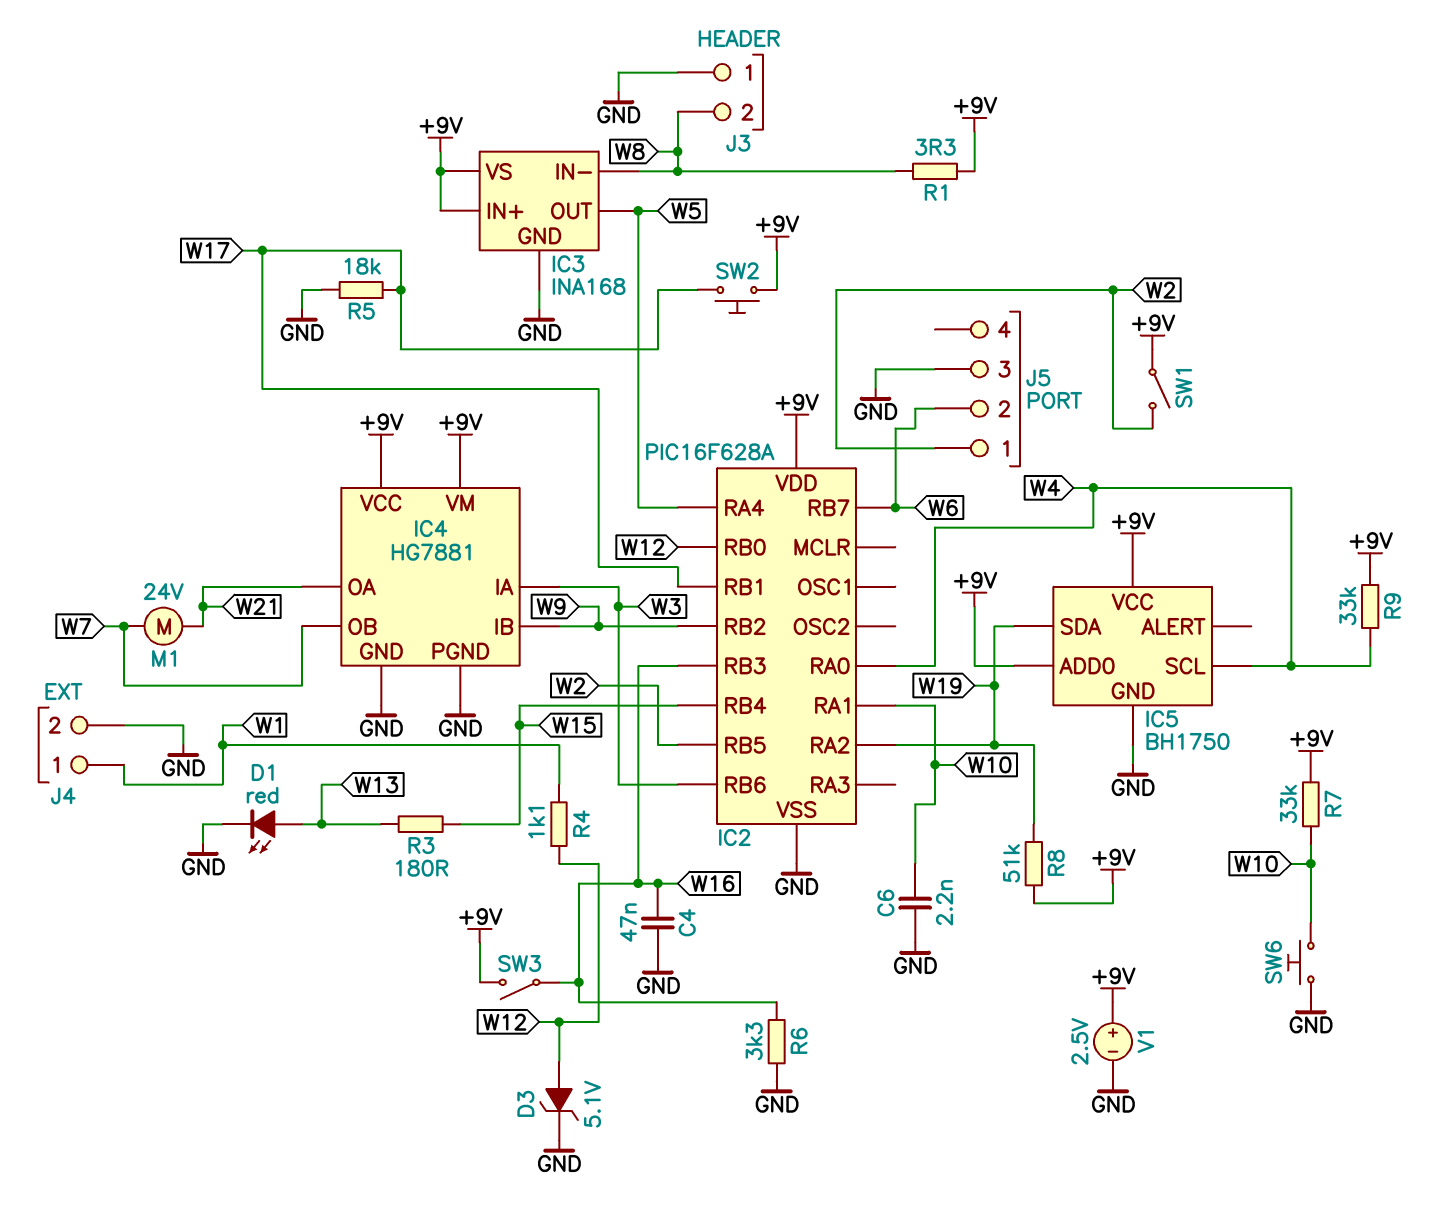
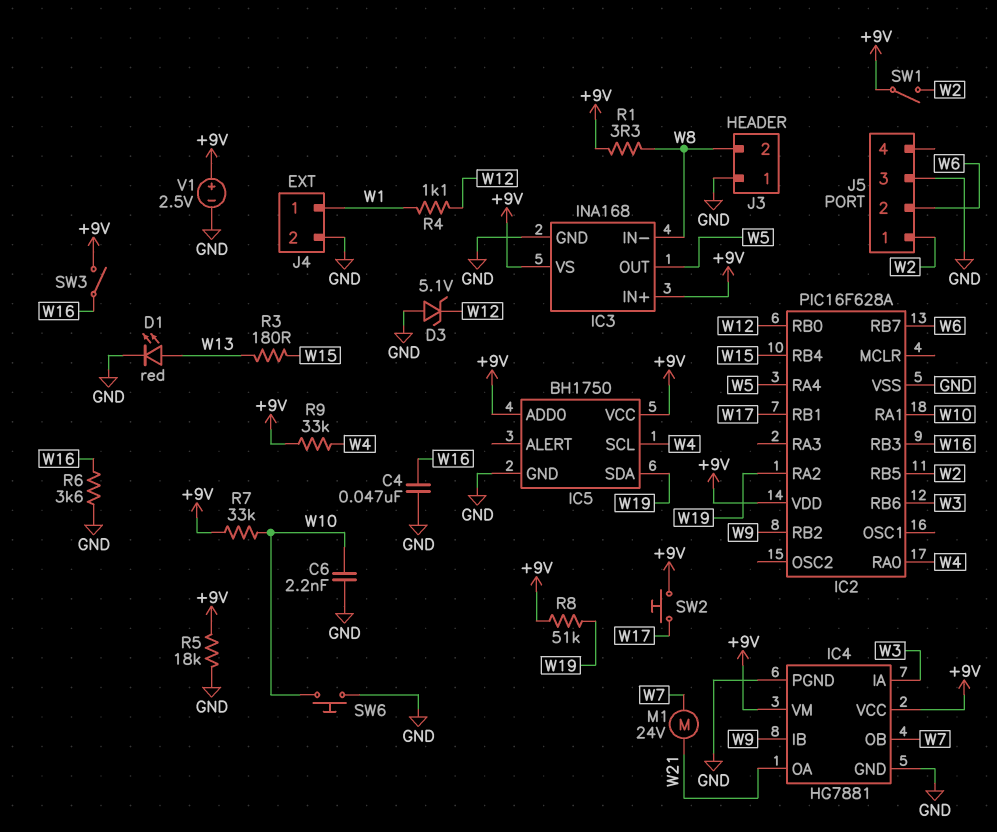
D3: zener 5.1V (A W12, K GND) -> zener 5.1V (A GND, K W12)
R5: 18k (GND, W17) -> 18k (+9V, GND)
R6: 3.3k (GND, W16) -> 3.6k (GND, W16)

